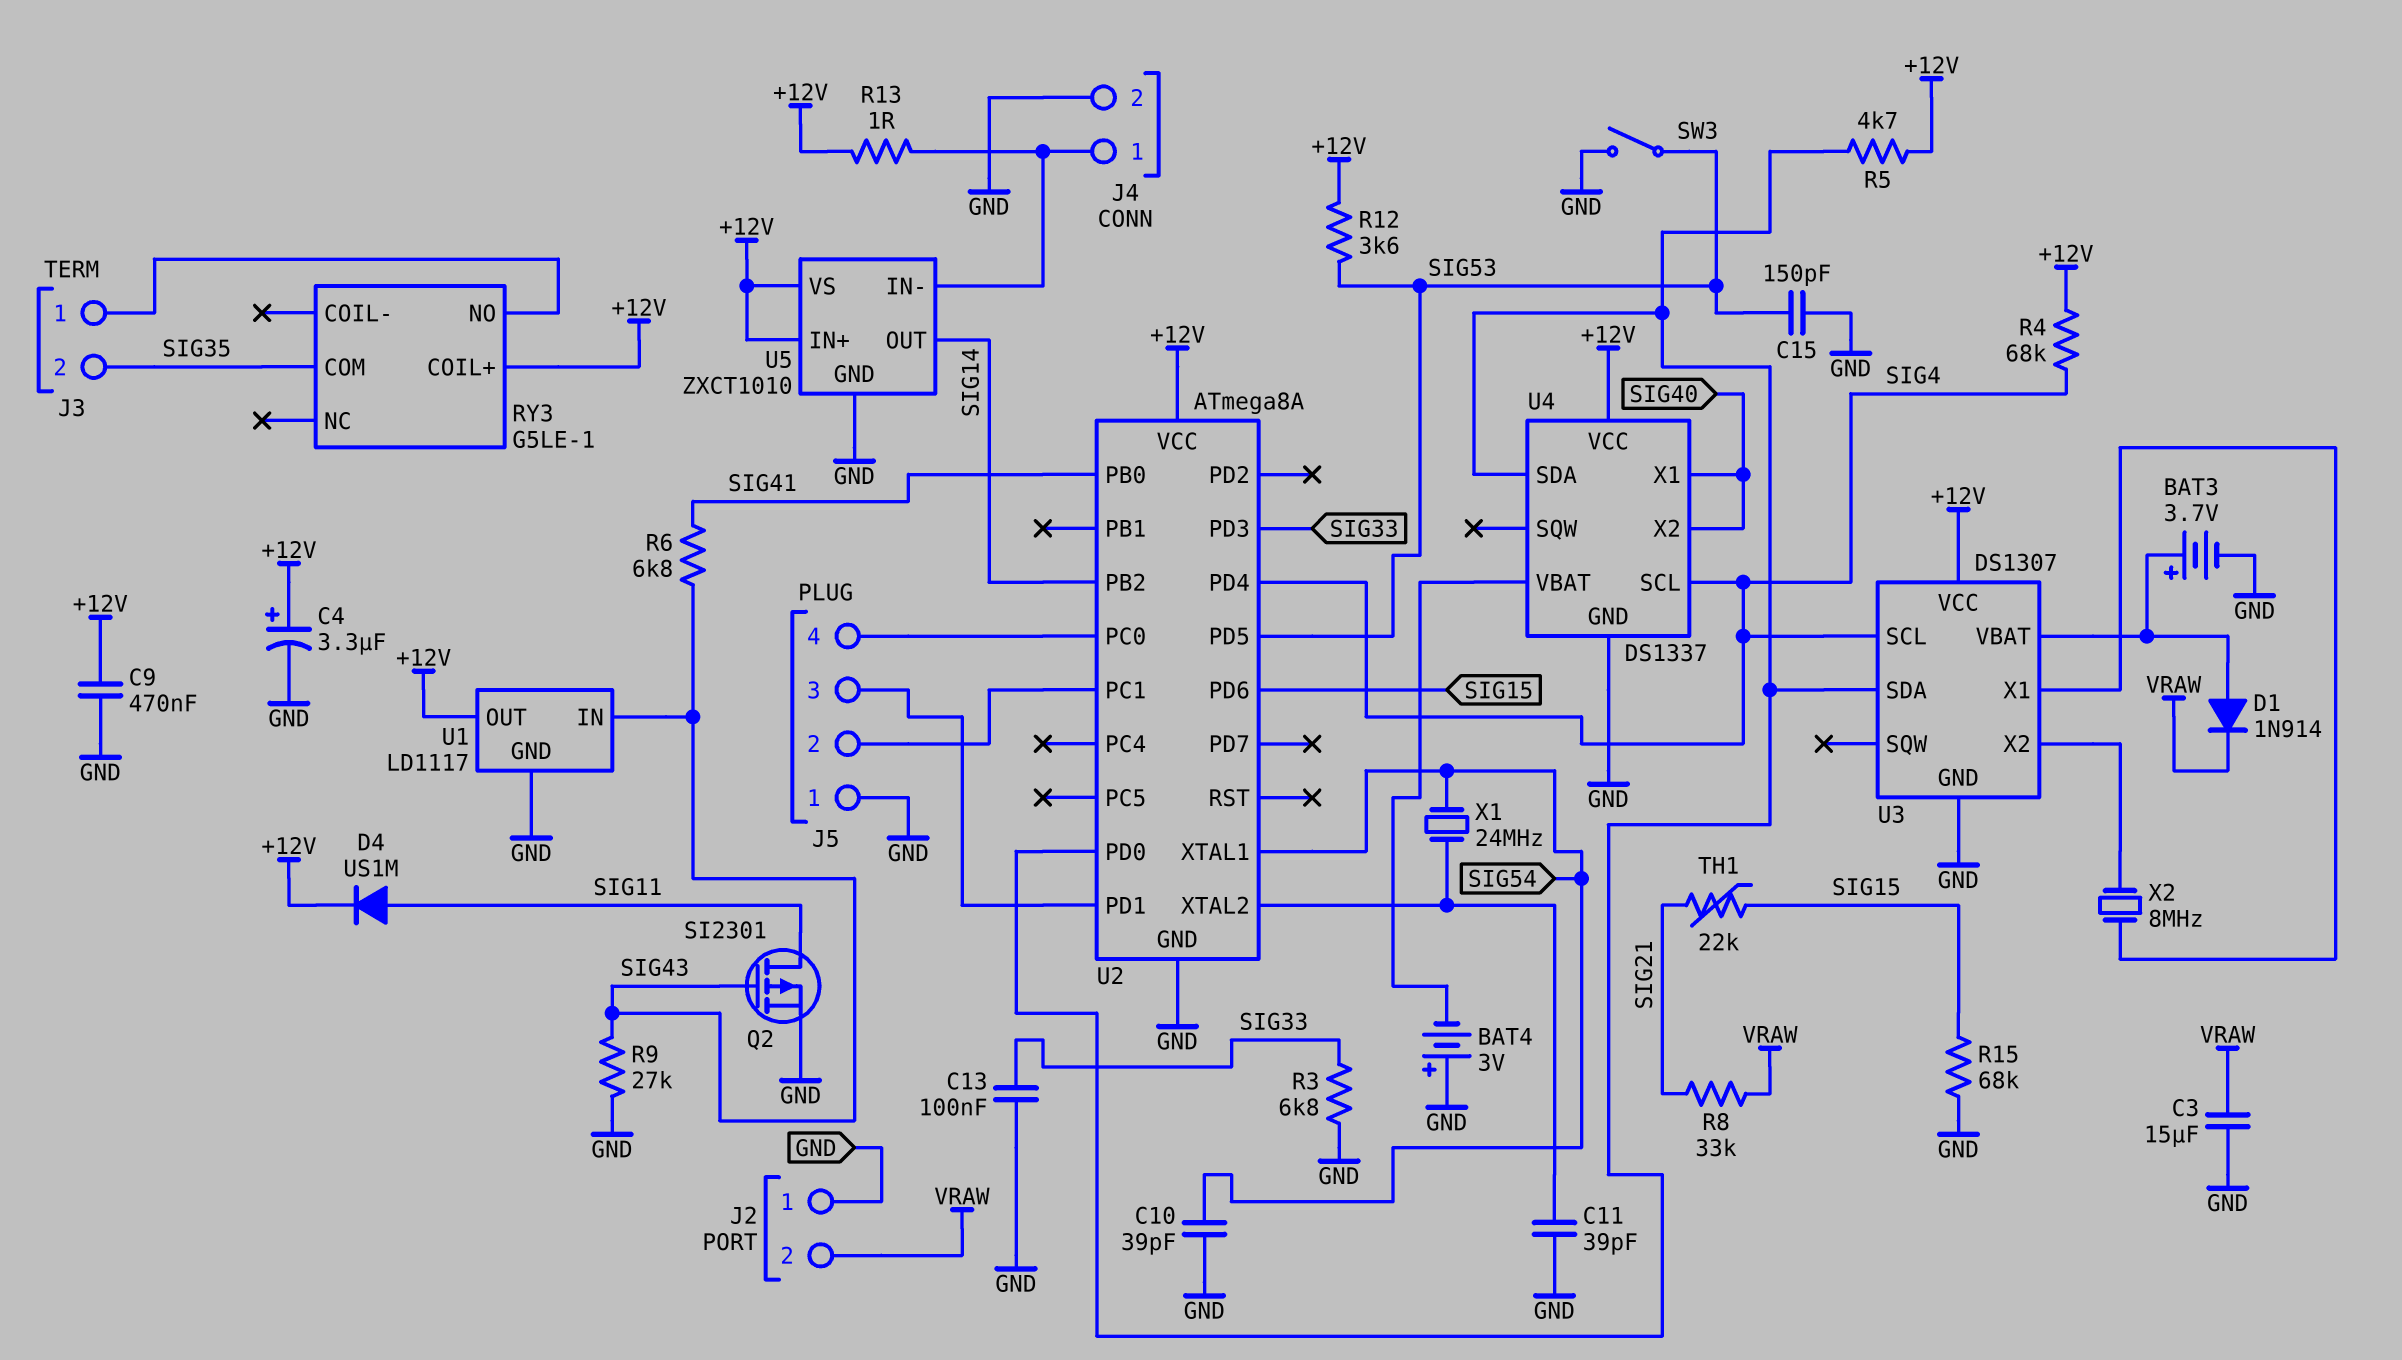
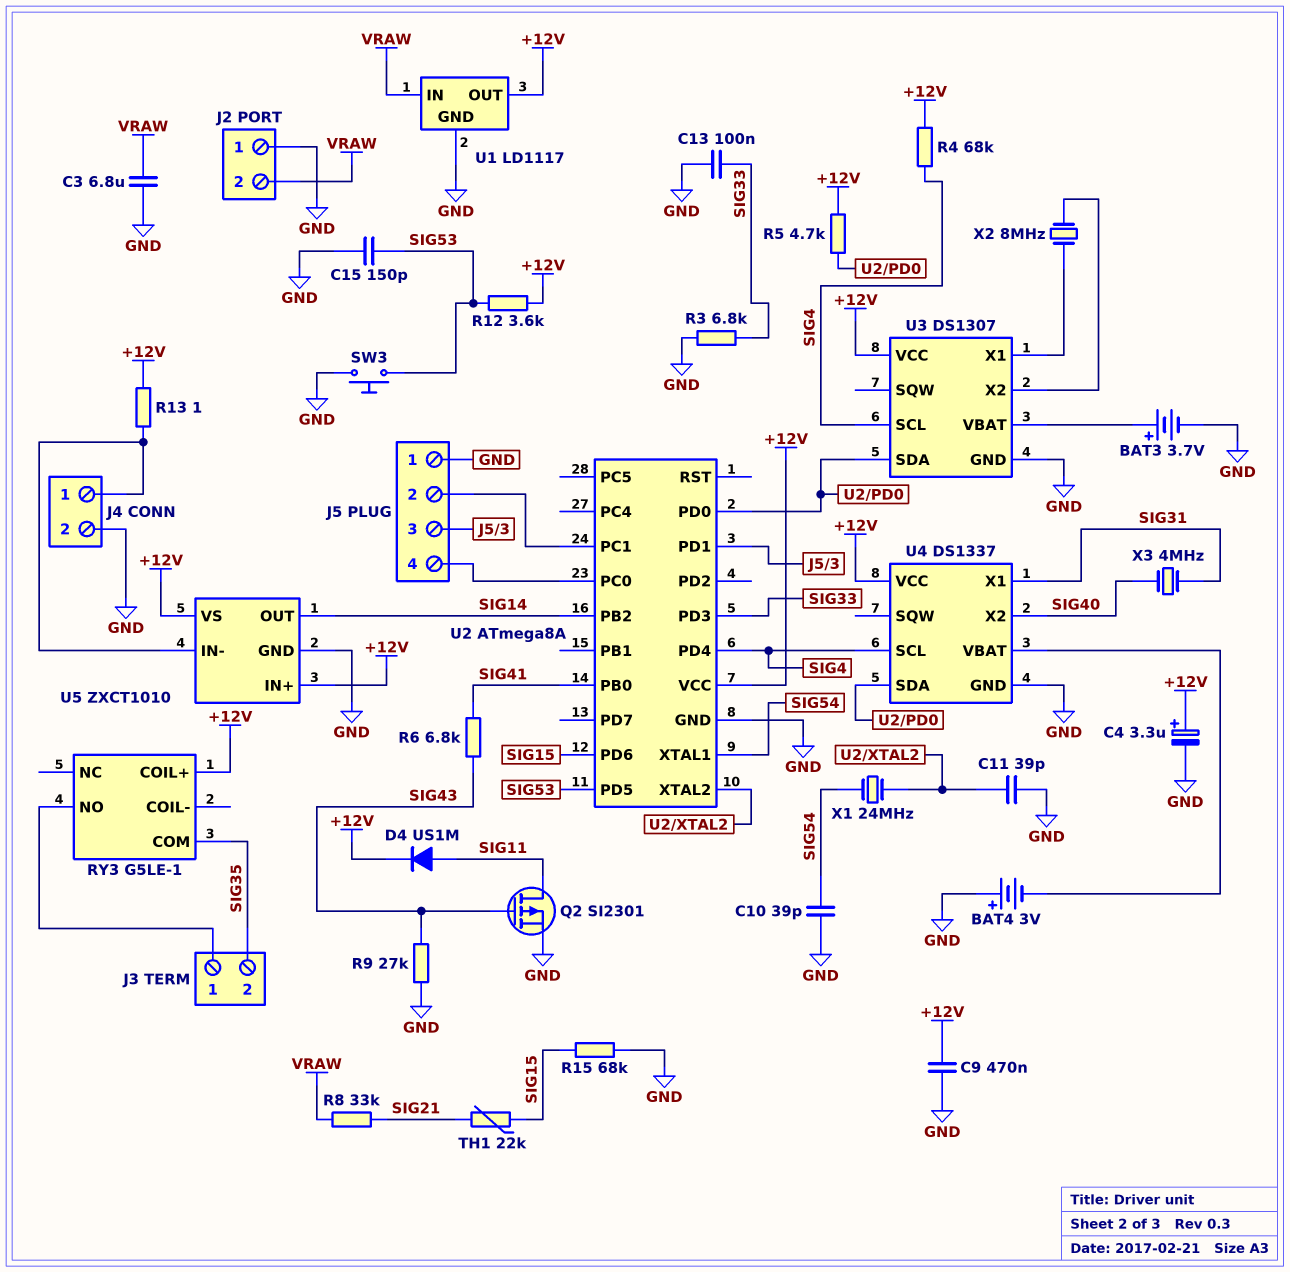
C3: 15uF (GND, VRAW) -> 6.8uF (GND, VRAW)
D1: diode 1N914 (A U3/VBAT, K VRAW) -> none
SW3: switch (GND, SIG53) -> button (GND, SIG53)
U1 pin IN: SIG43 -> VRAW
U4 pin X1: SIG40 -> SIG31
X3: none -> 4MHz (SIG31, SIG40)

